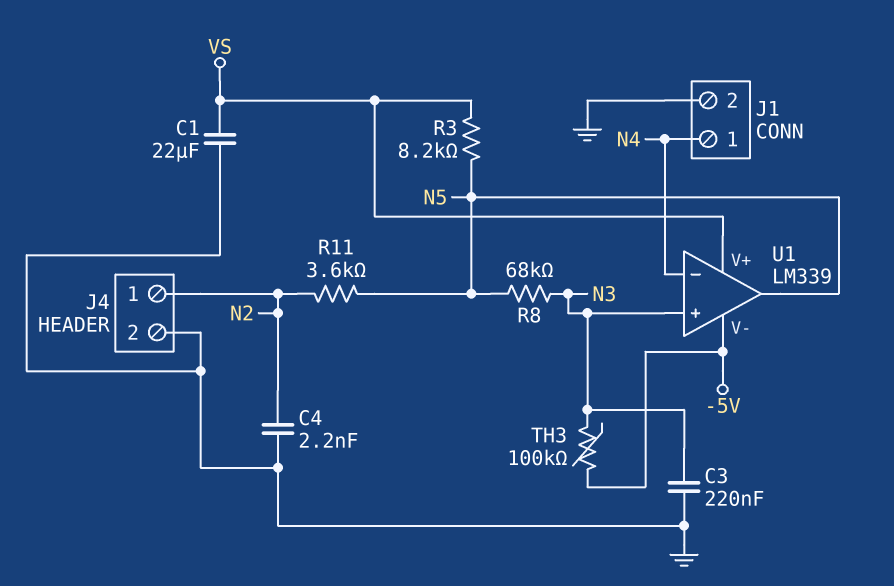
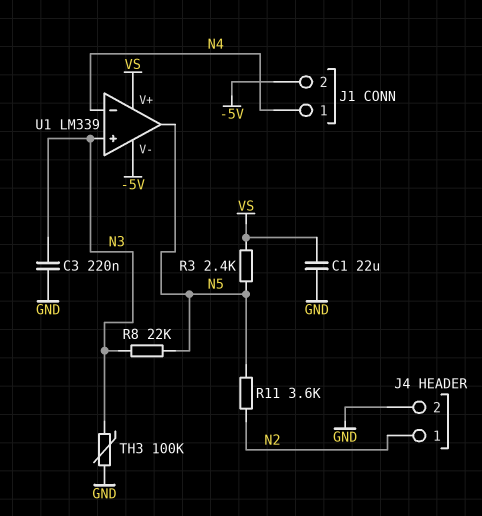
C4: 2.2nF (GND, N2) -> none
J1 pin 2: GND -> -5V
R3: 8.2k (N5, VS) -> 2.4k (N5, VS)
R8: 68k (N3, N5) -> 22k (N3, N5)
TH3: 100k (-5V, N3) -> 100k (GND, N3)

